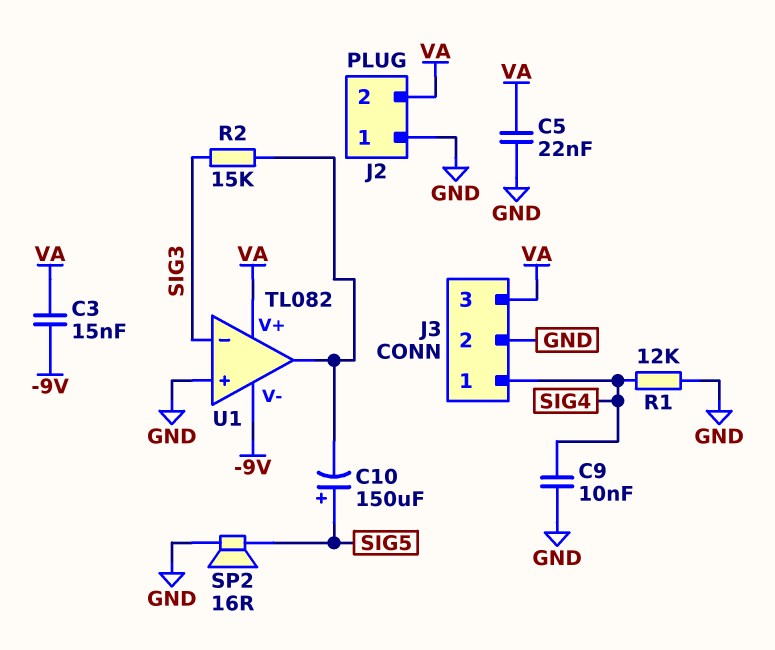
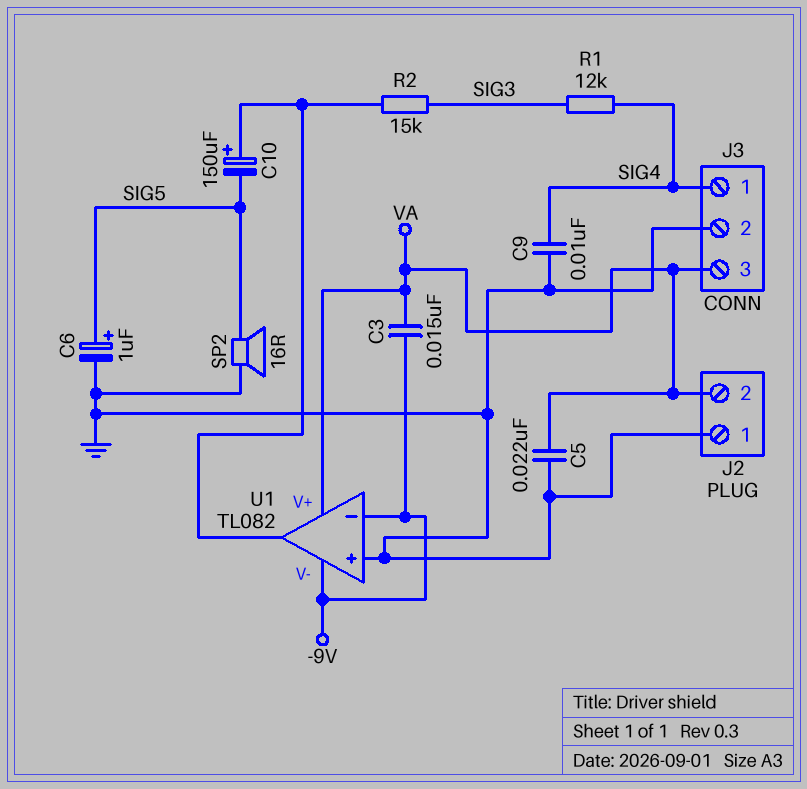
C6: none -> 1uF (plus SIG5, minus GND)
C10: 150uF (plus SIG5, minus U1/out) -> 150uF (plus U1/out, minus SIG5)
R1: 12k (GND, SIG4) -> 12k (SIG3, SIG4)
U1 pin in-: SIG3 -> -9V

